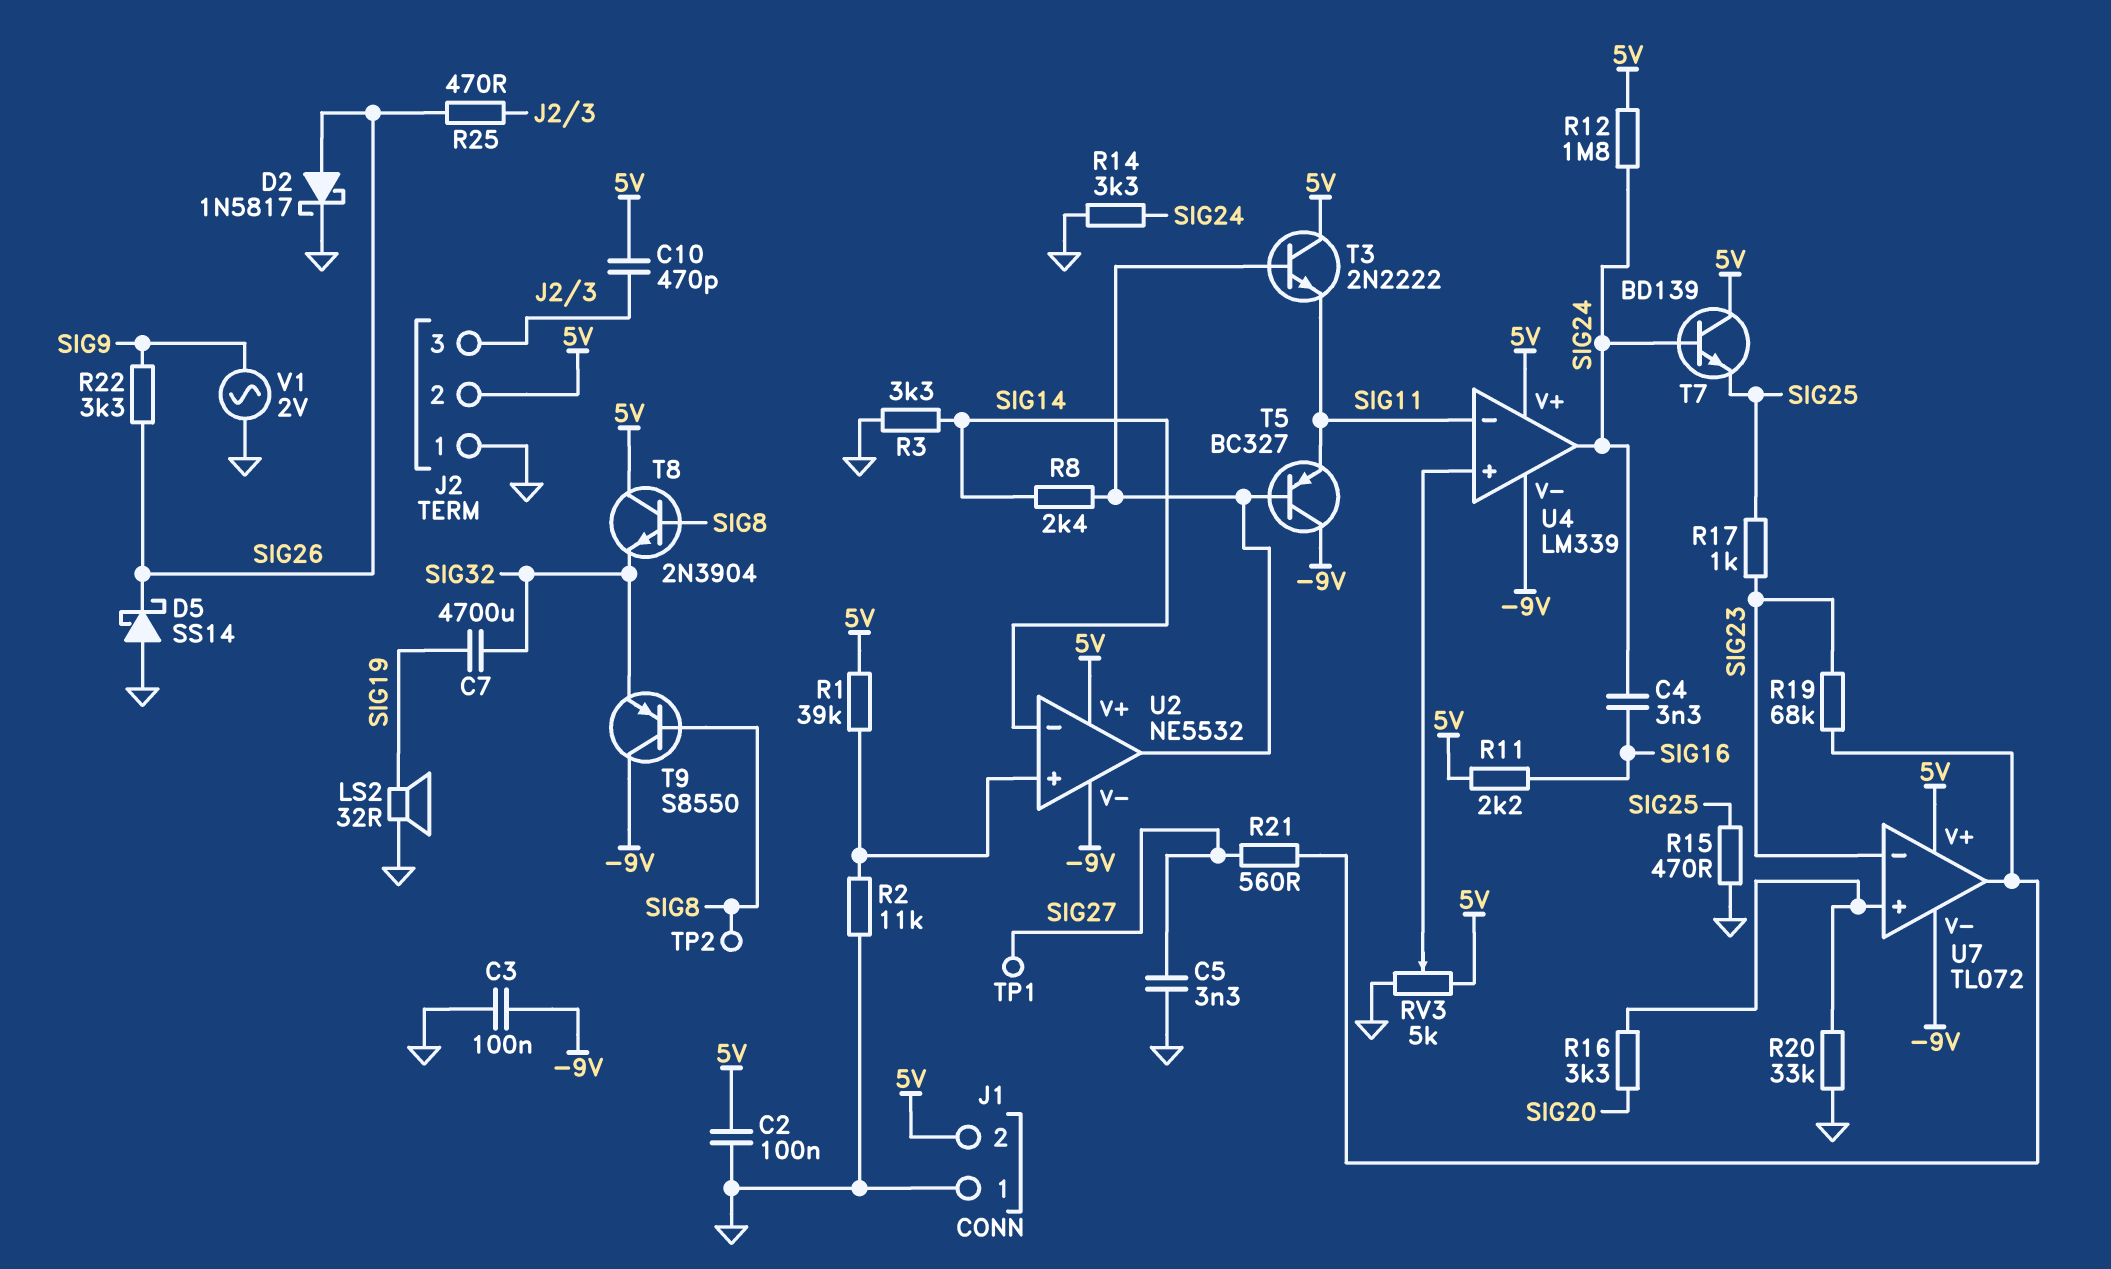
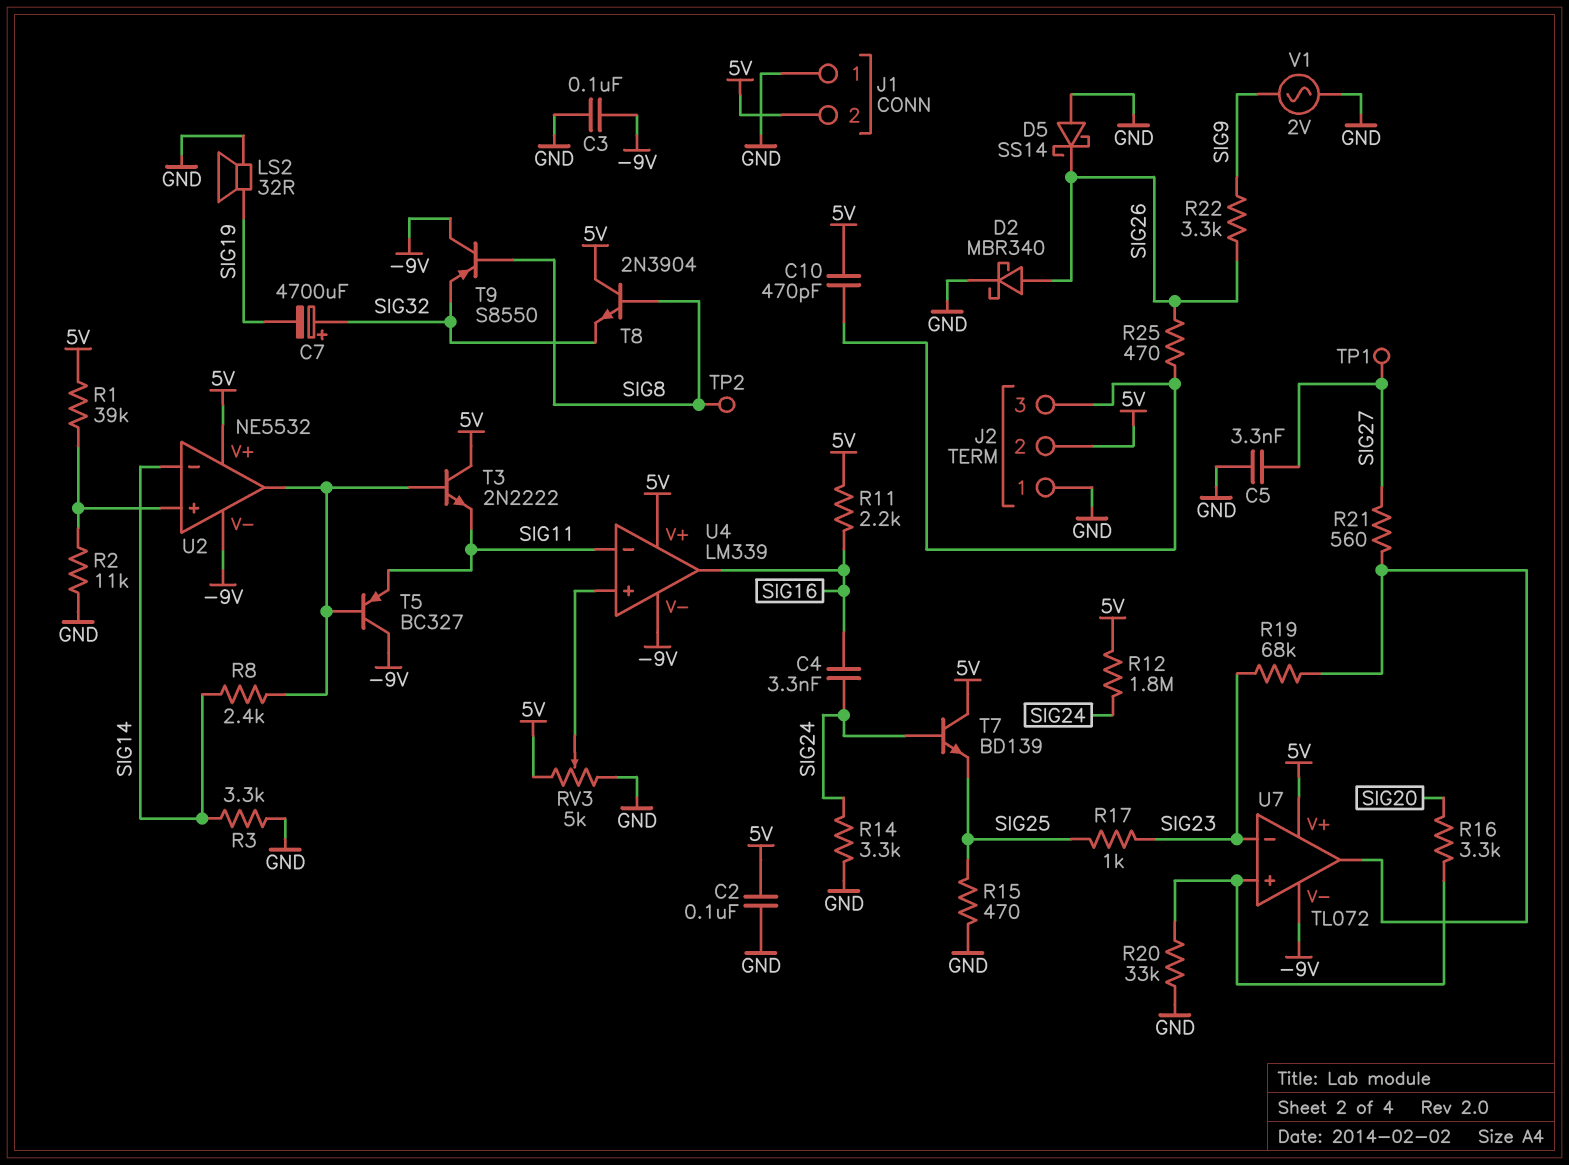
C7: 4700uF (SIG19, SIG32) -> 4700uF (plus SIG32, minus SIG19)
D2: schottky 1N5817 (A SIG26, K GND) -> schottky MBR340 (A SIG26, K GND)
U4 pin out: SIG24 -> SIG16

